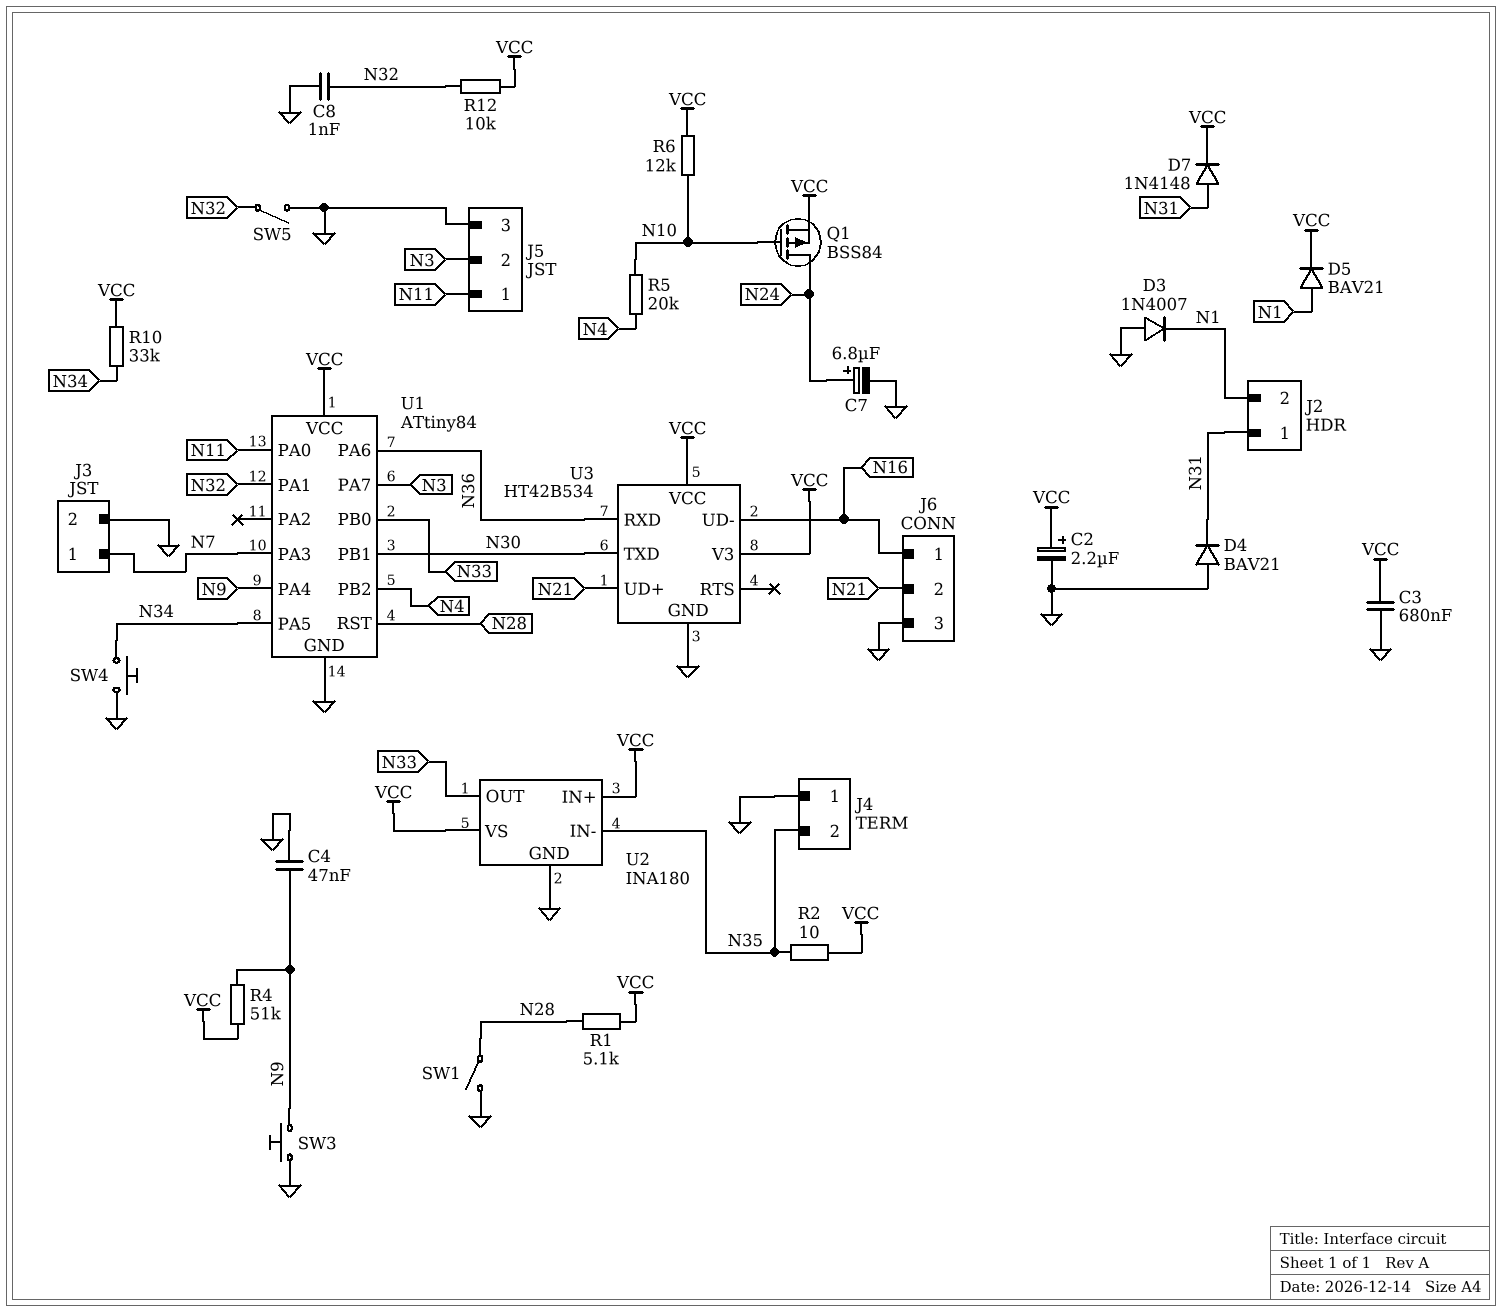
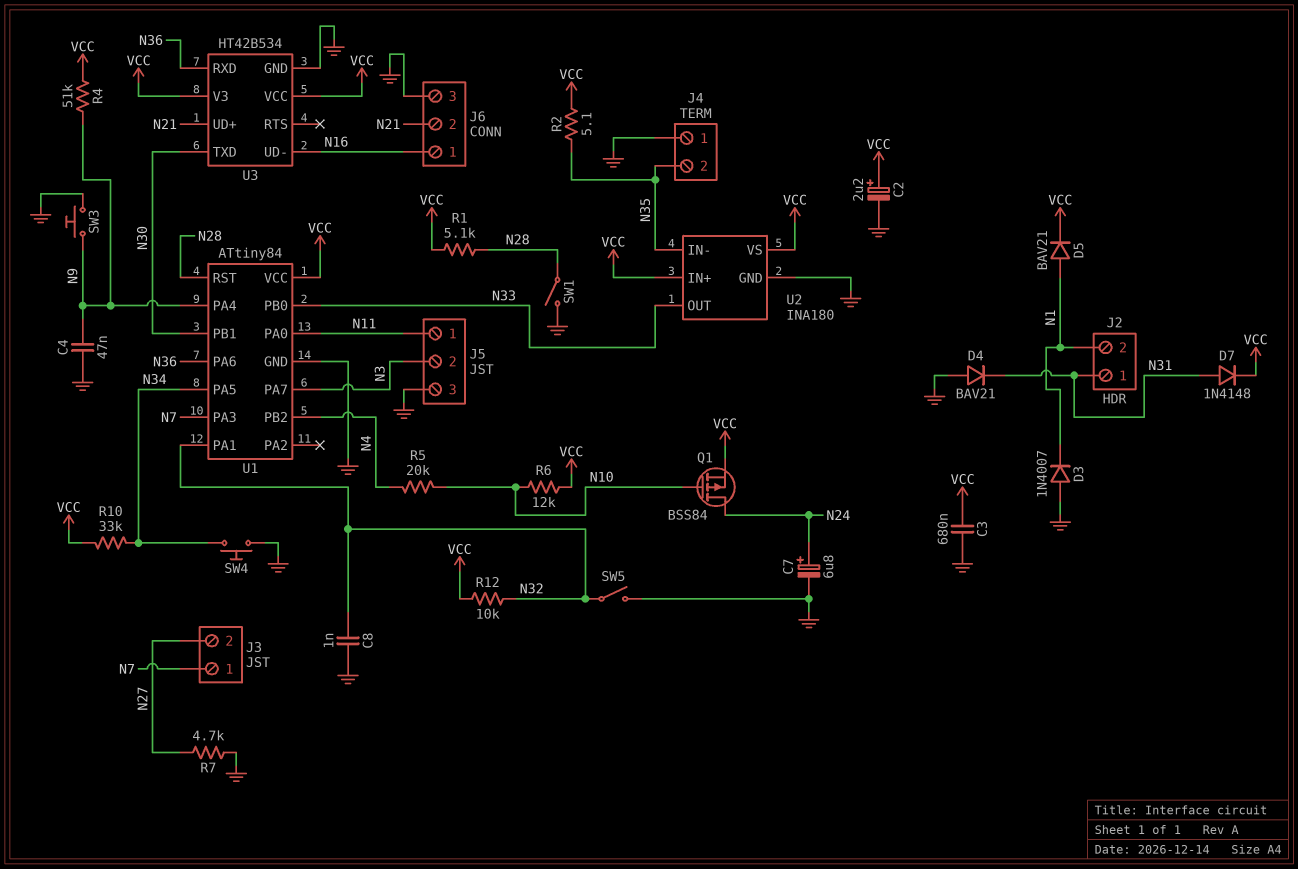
J3 pin 2: GND -> N27
R2: 10 (N35, VCC) -> 5.1 (N35, VCC)
R7: none -> 4.7k (GND, N27)

